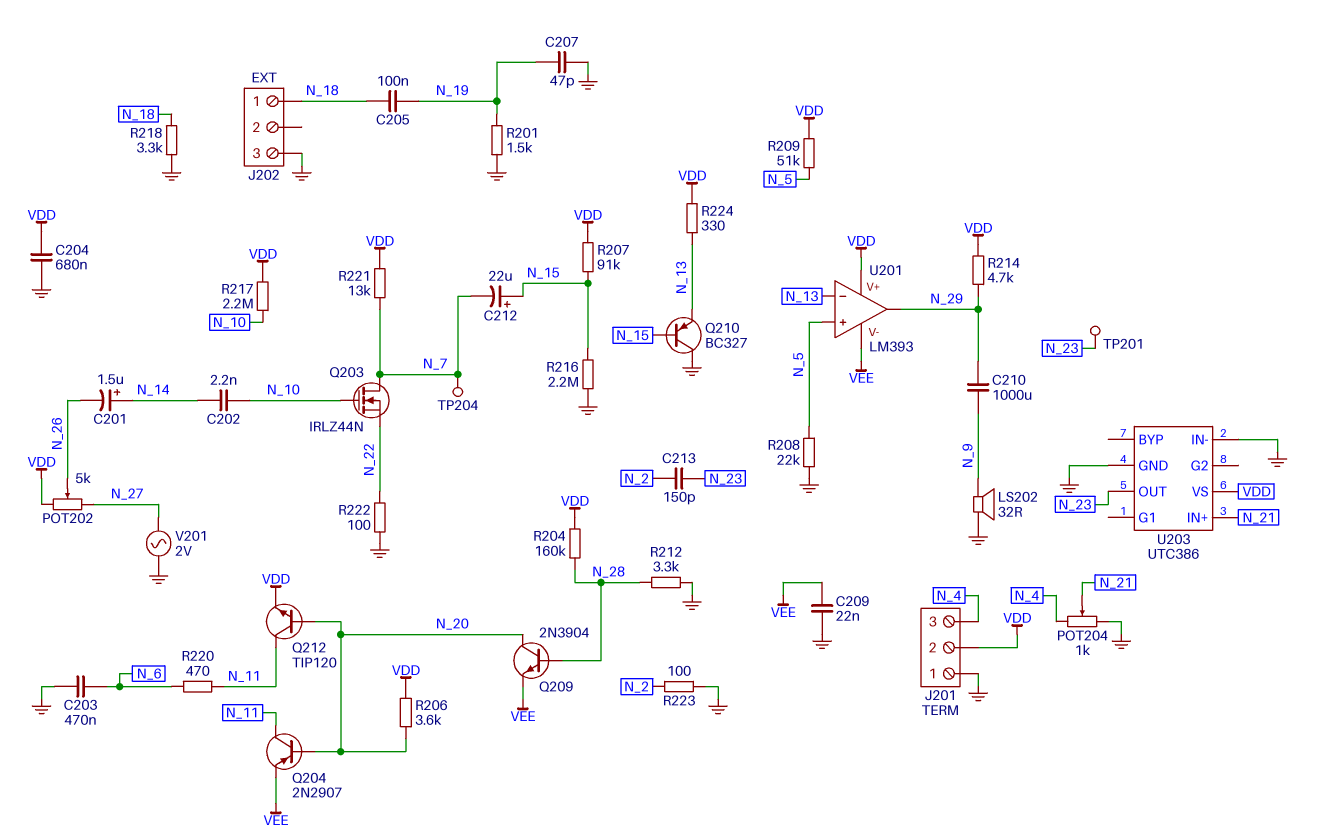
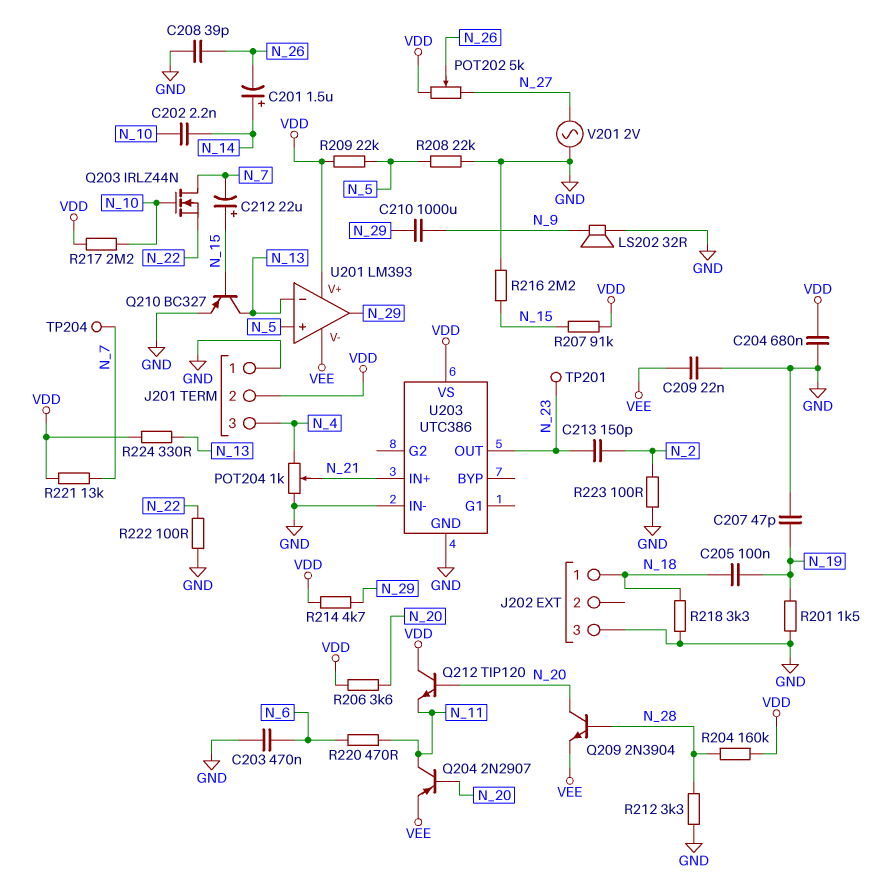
C208: none -> 39pF (GND, N_26)
Q210: PNP BC327 (B N_15, C GND, E N_13) -> PNP BC327 (B N_15, C N_13, E GND)
Q212: NPN TIP120 (B N_20, C N_11, E VDD) -> NPN TIP120 (B N_20, C VDD, E N_11)
R209: 51k (N_5, VDD) -> 22k (N_5, VDD)

